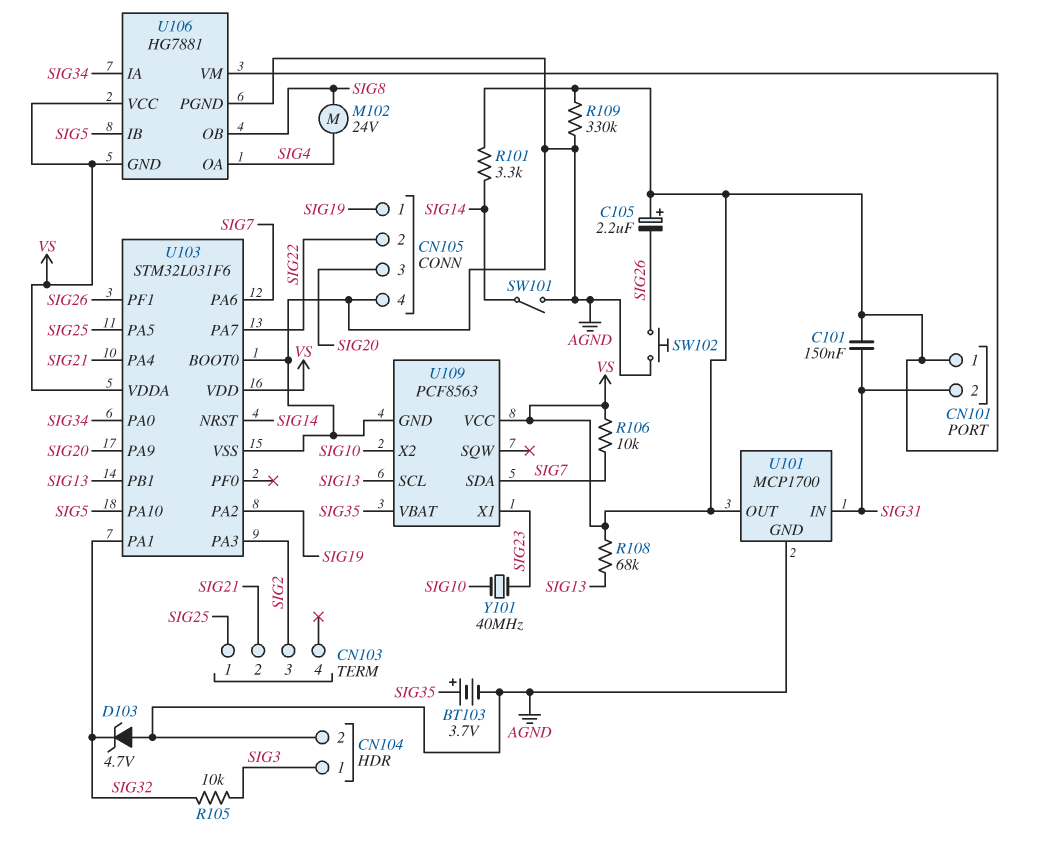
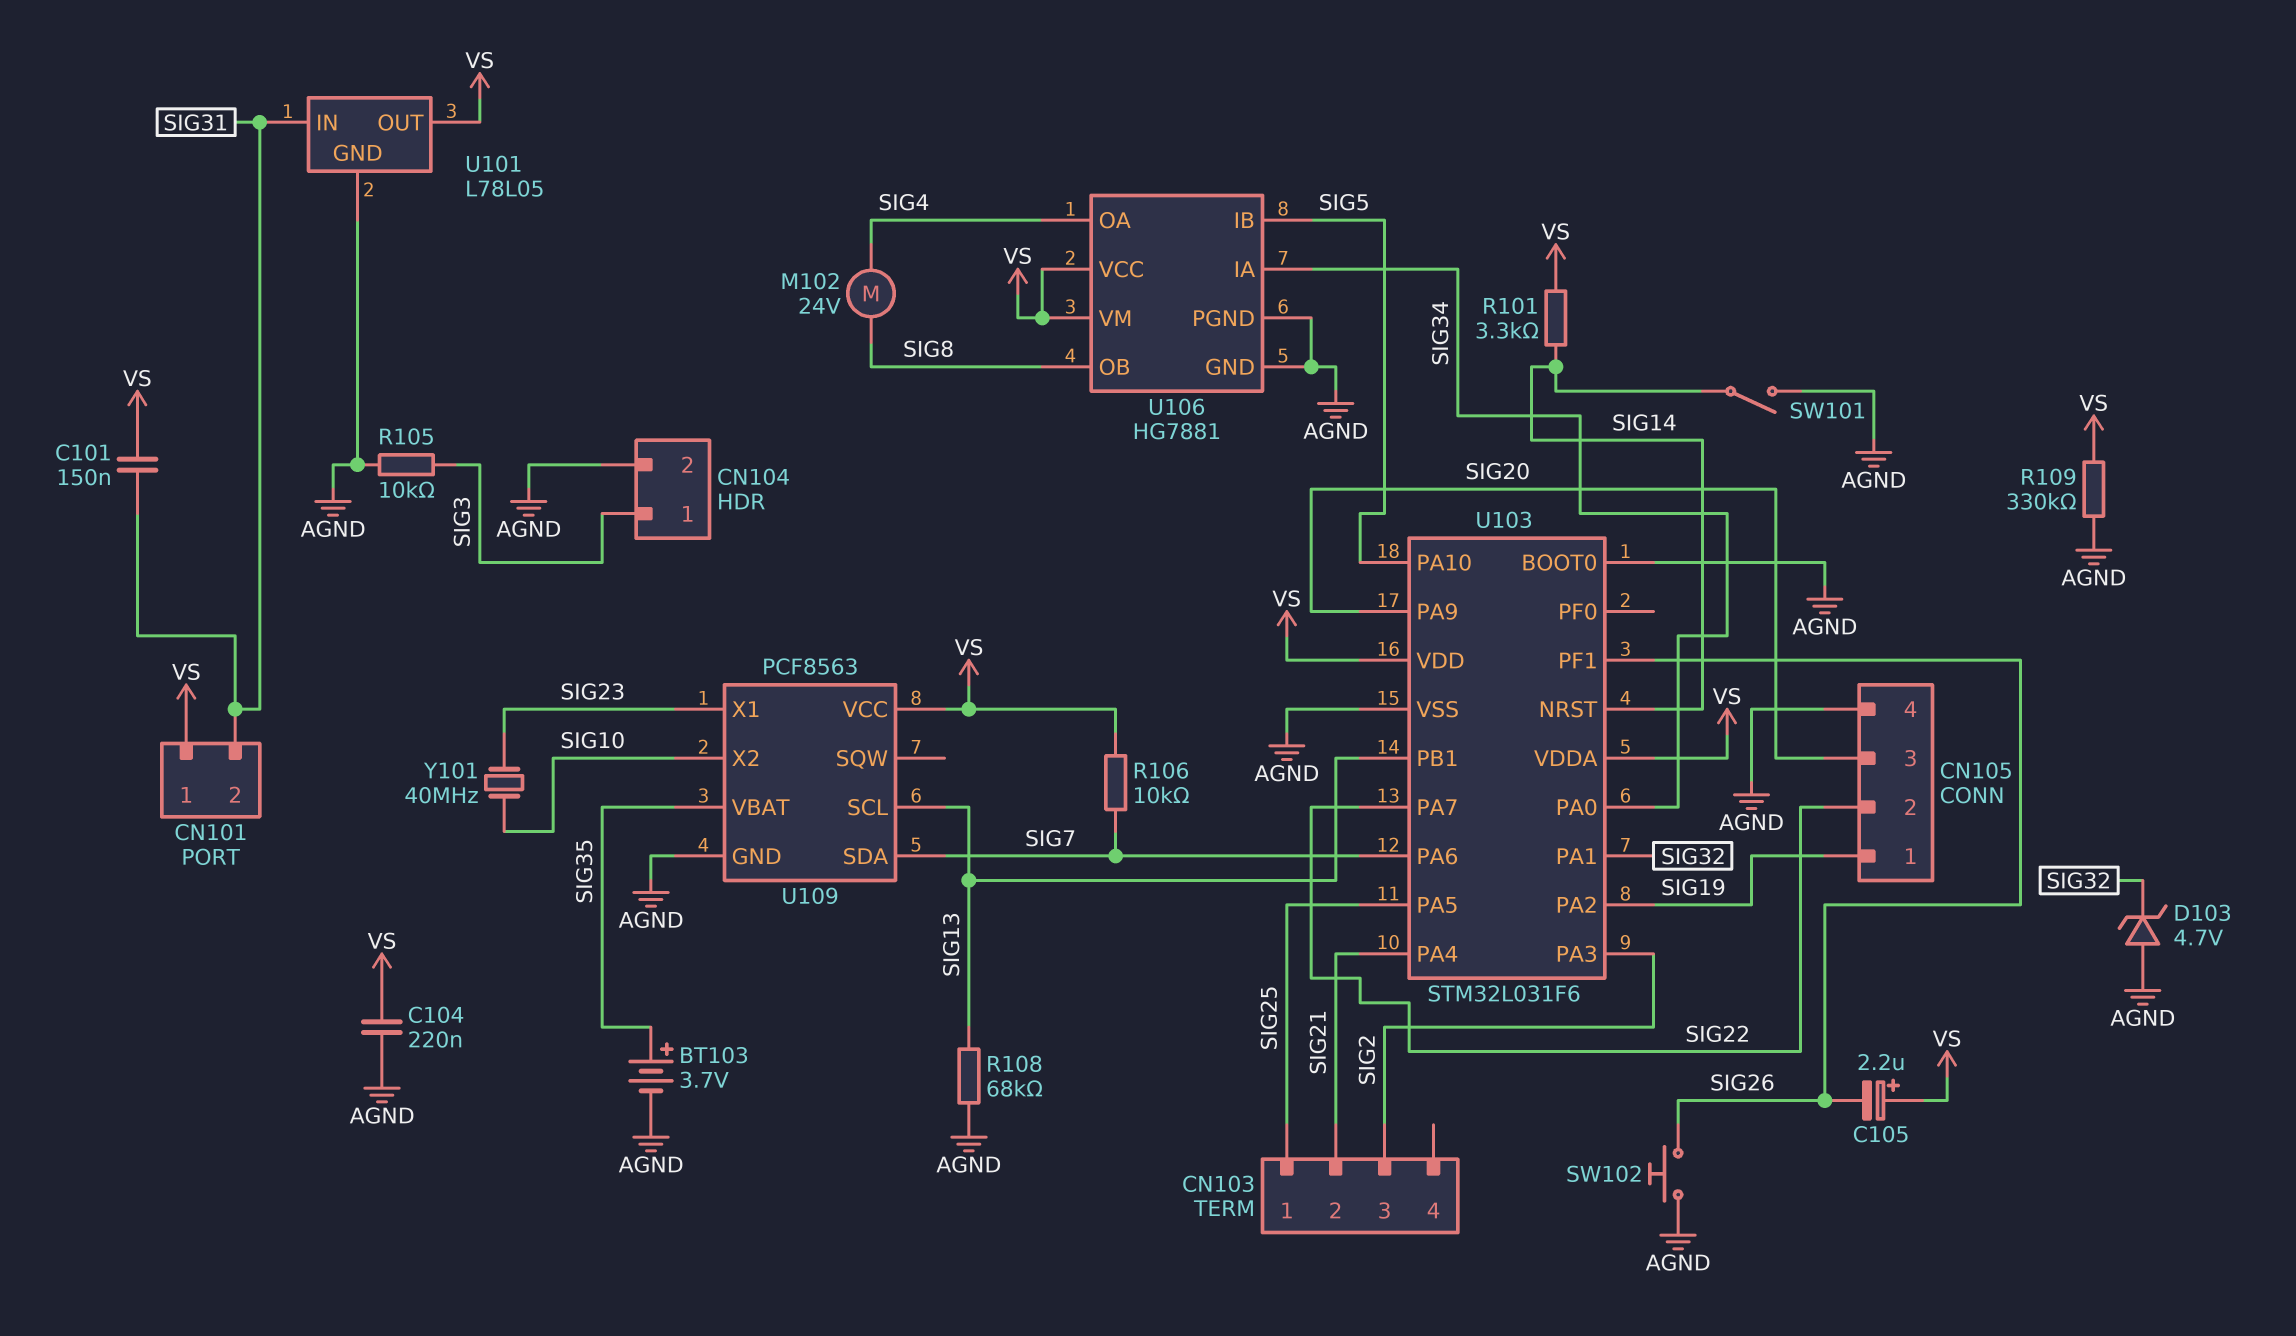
C104: none -> 220nF (AGND, VS)
R105: 10k (SIG3, SIG32) -> 10k (AGND, SIG3)
R108: 68k (SIG13, VS) -> 68k (AGND, SIG13)
U101: MCP1700 -> L78L05
U106 pin GND: VS -> AGND

